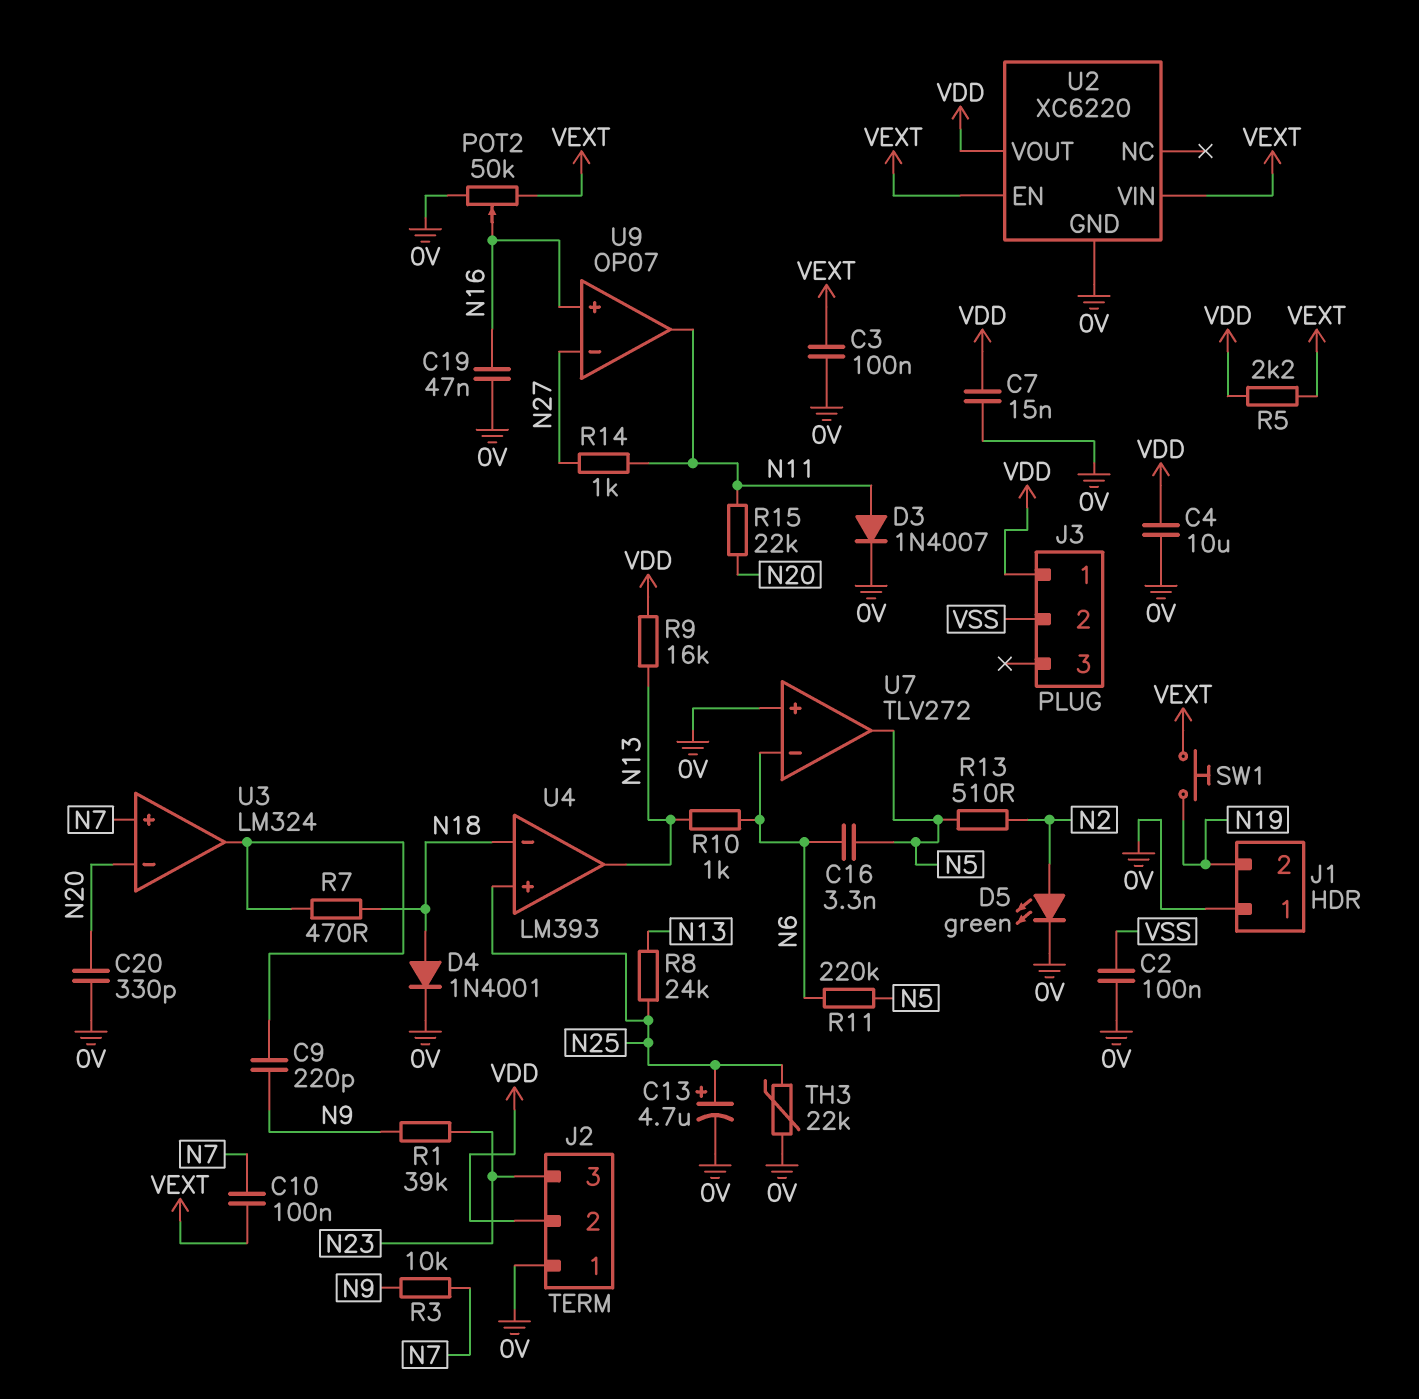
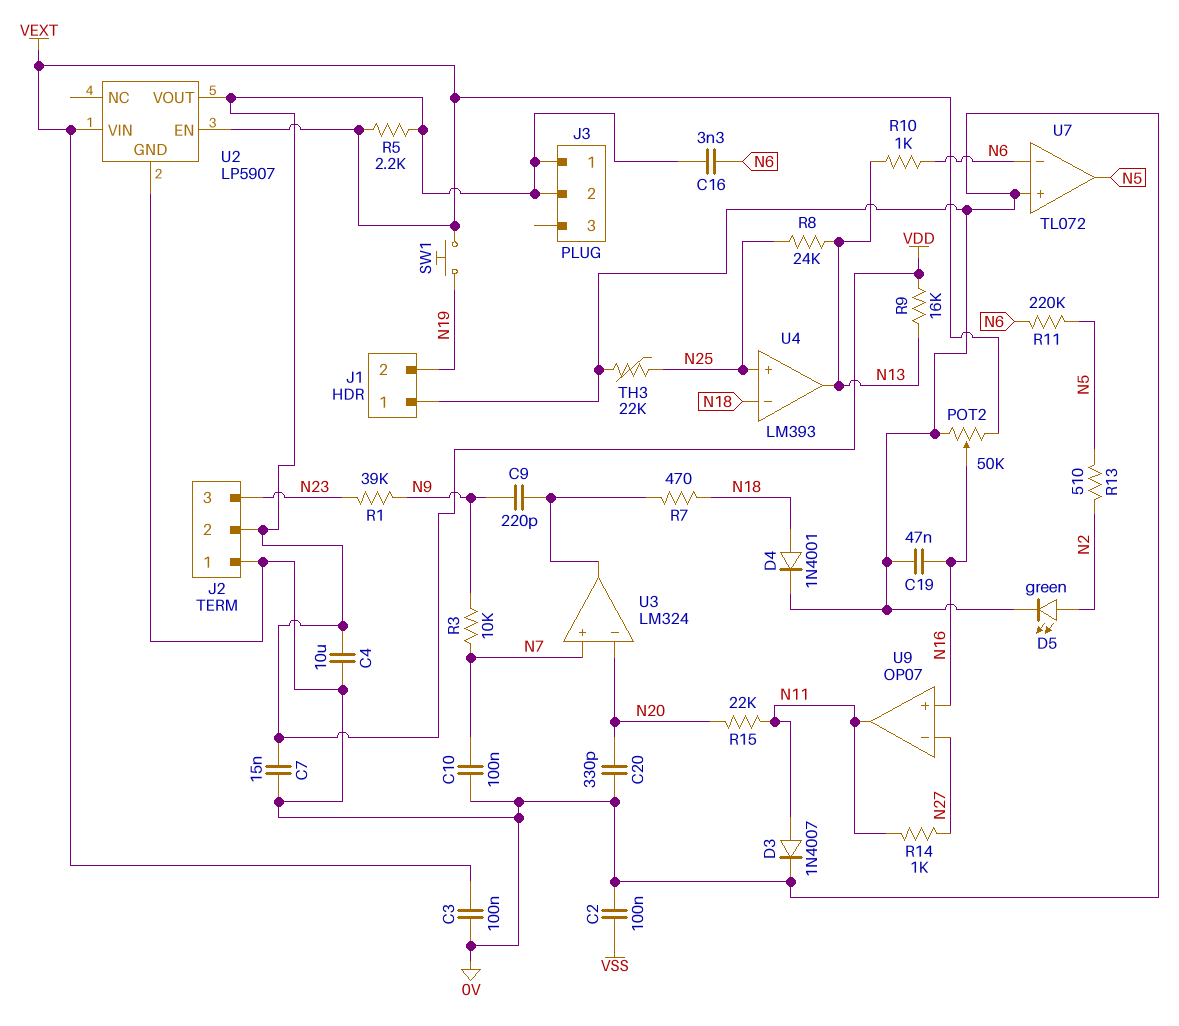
C10: 100nF (N7, VEXT) -> 100nF (0V, N7)
C13: 4.7uF (plus N25, minus 0V) -> none
C16: 3.3nF (N5, N6) -> 3.3nF (N6, VDD)
J3 pin 2: VSS -> VDD
U2: XC6220 -> LP5907
U7: TLV272 -> TL072

